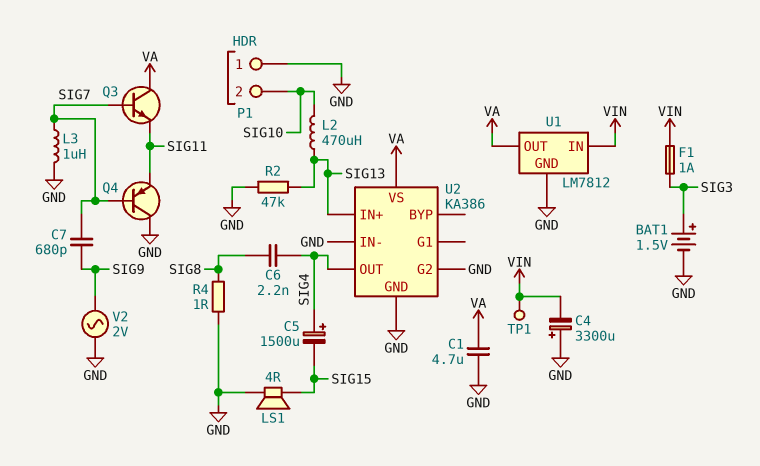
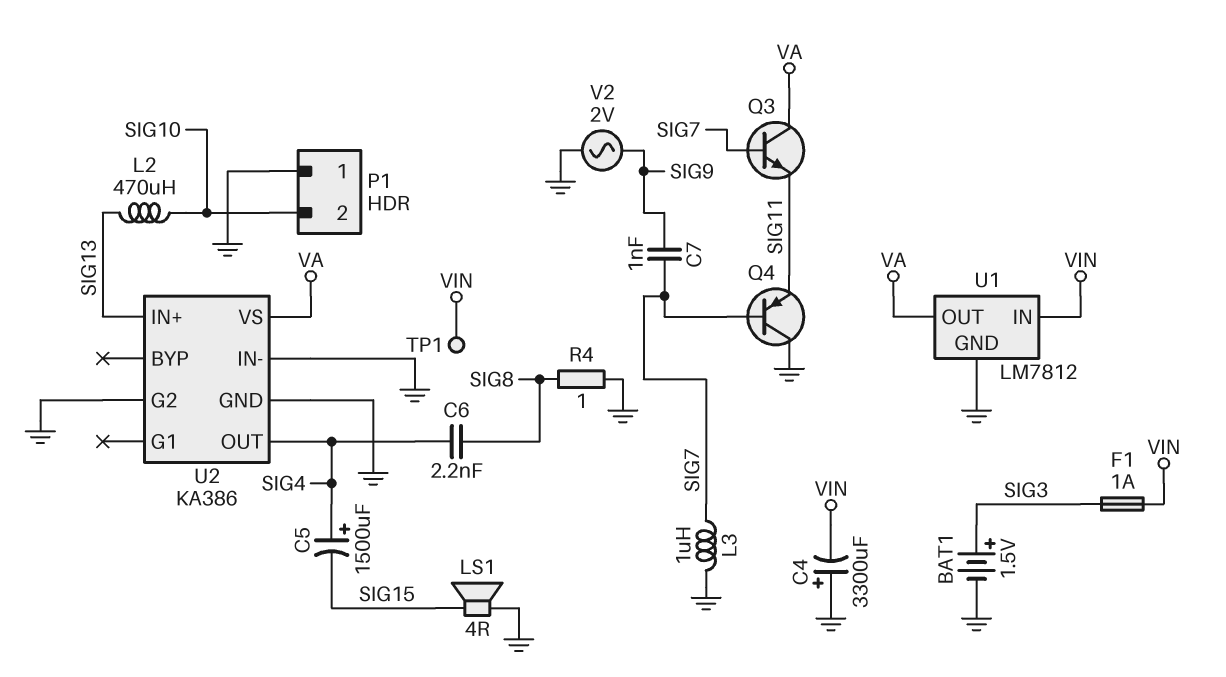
C1: 4.7uF (GND, VA) -> none
C7: 680pF (SIG7, SIG9) -> 1nF (SIG7, SIG9)
R2: 47k (GND, SIG13) -> none

